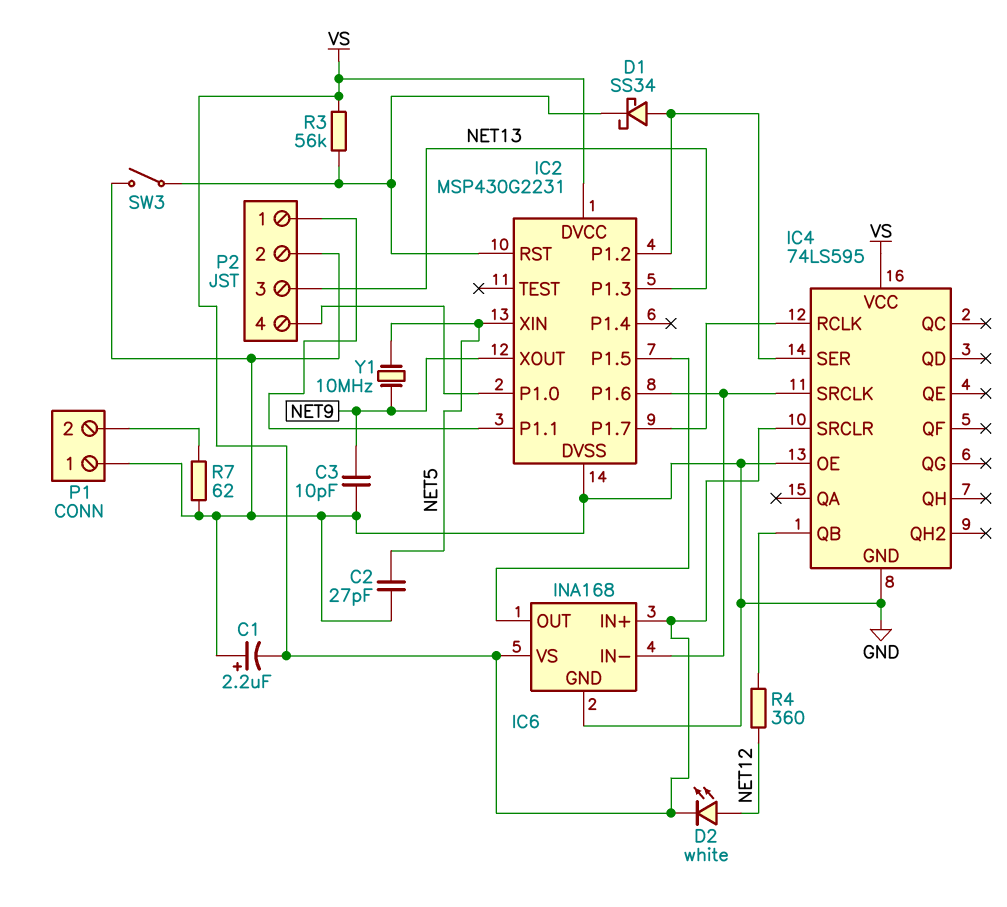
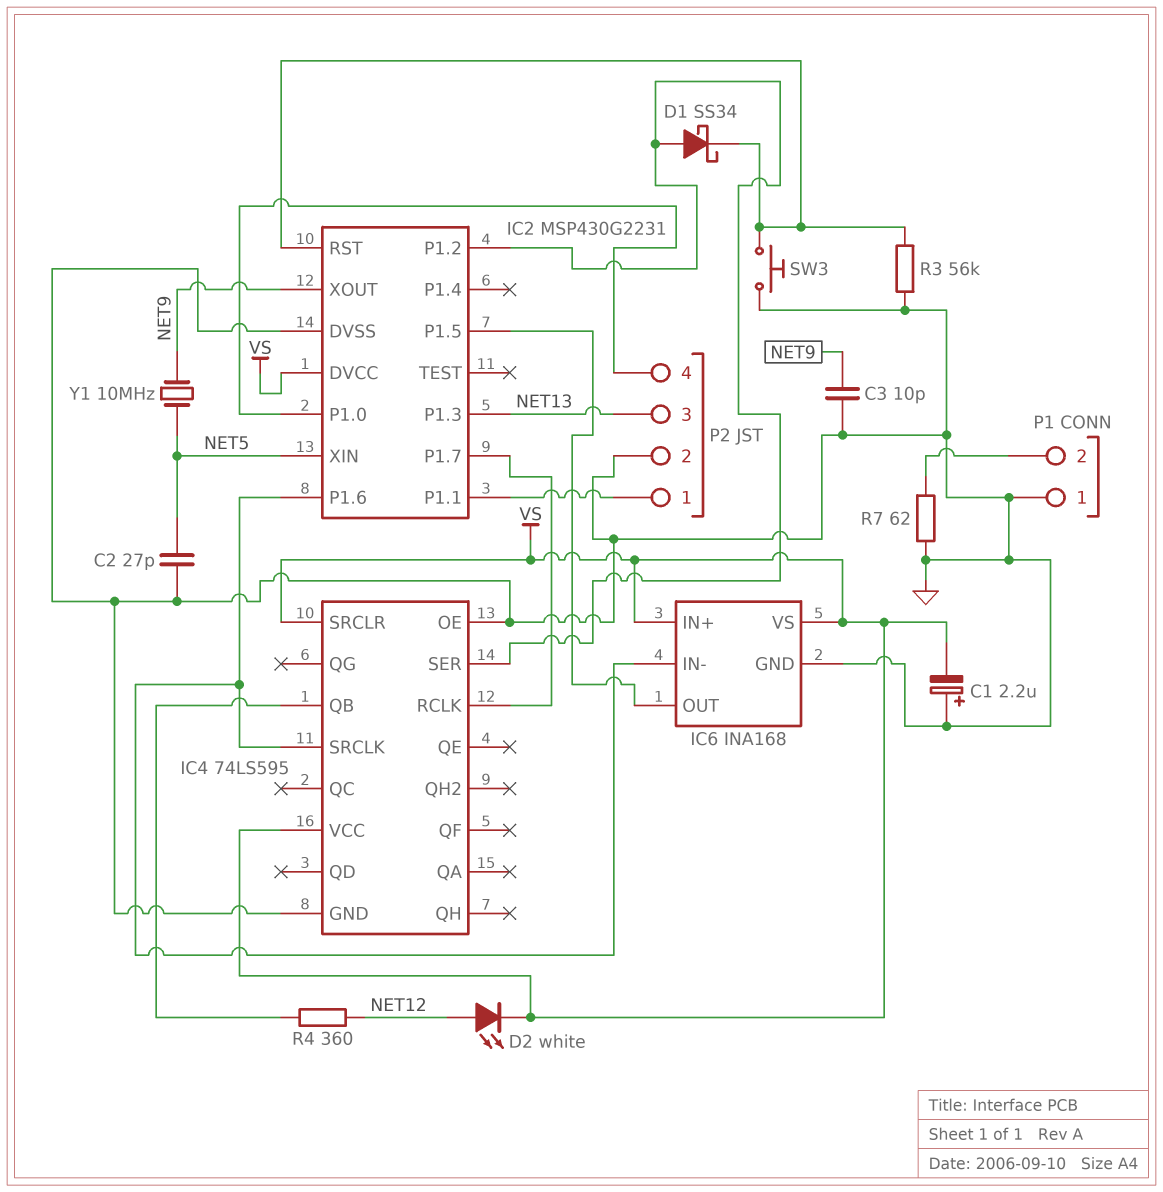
R3: 56k (IC2/RST, VS) -> 56k (GND, IC2/RST)
SW3: switch (GND, IC2/RST) -> button (GND, IC2/RST)

